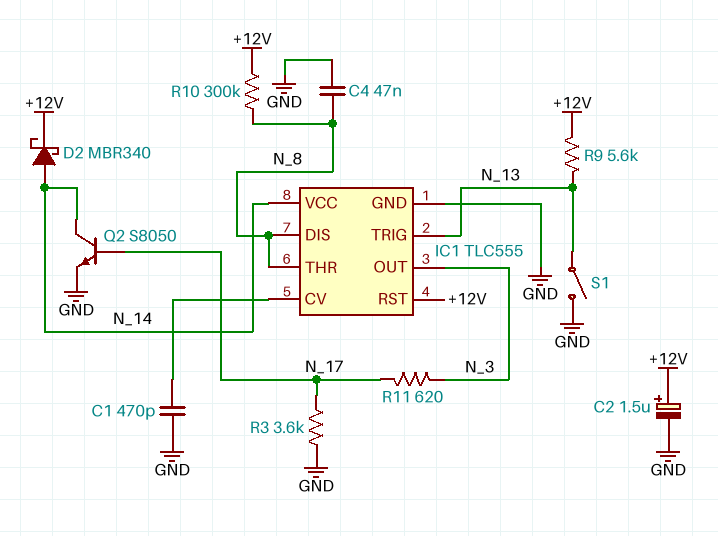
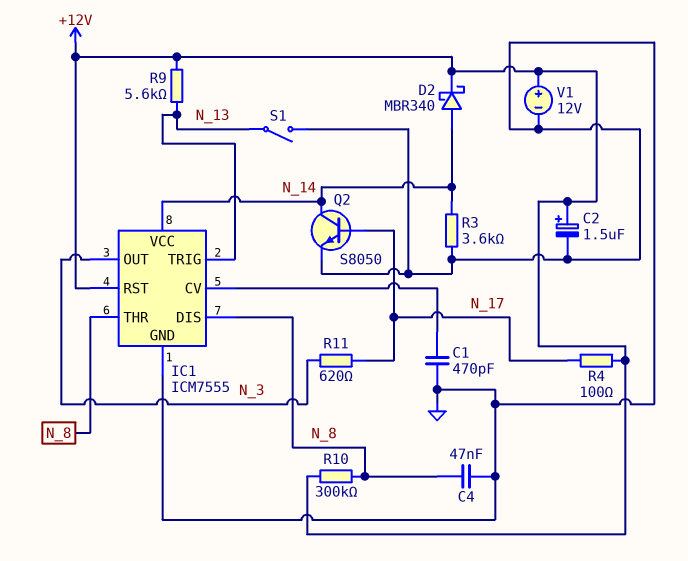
IC1: TLC555 -> ICM7555
R3: 3.6k (GND, N_17) -> 3.6k (GND, N_14)
R4: none -> 100 (+12V, N_17)
V1: none -> 12V (plus +12V, minus GND)

